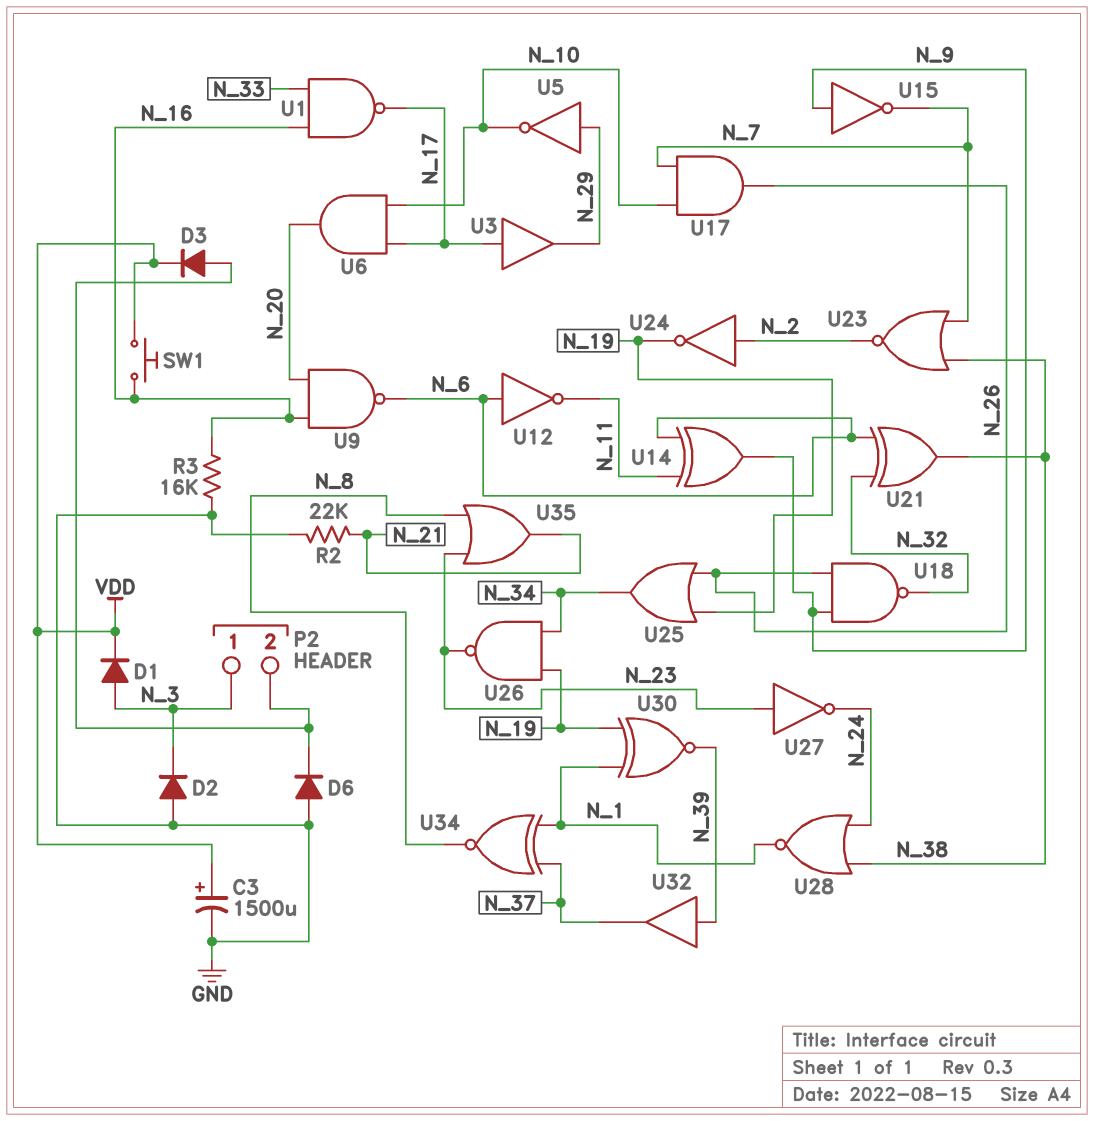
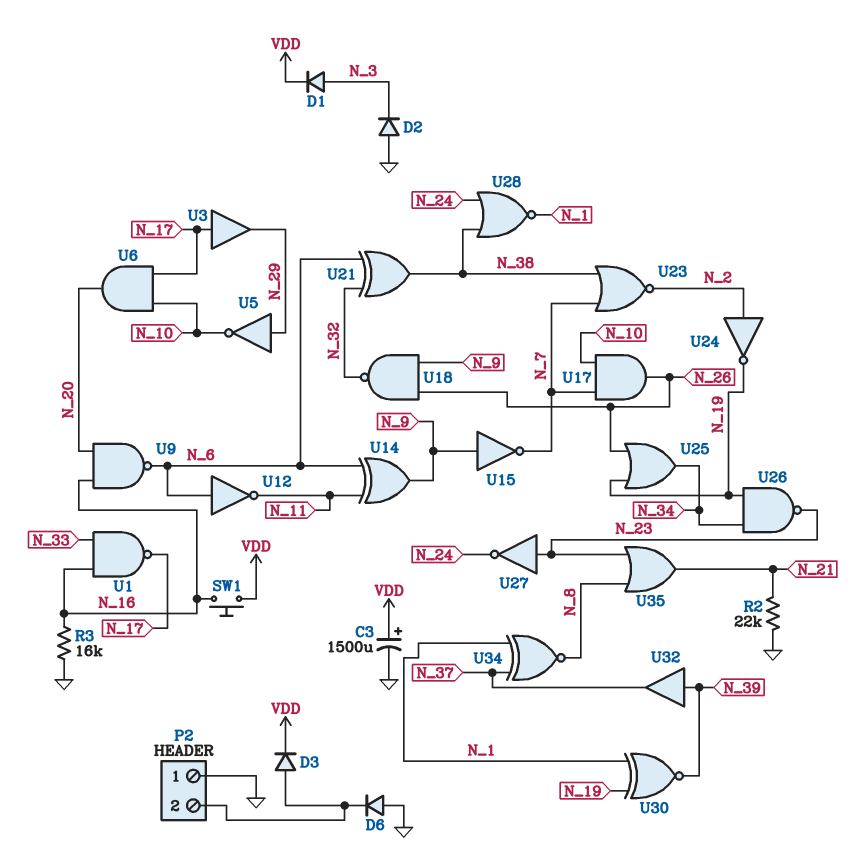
P2 pin 1: N_3 -> GND

